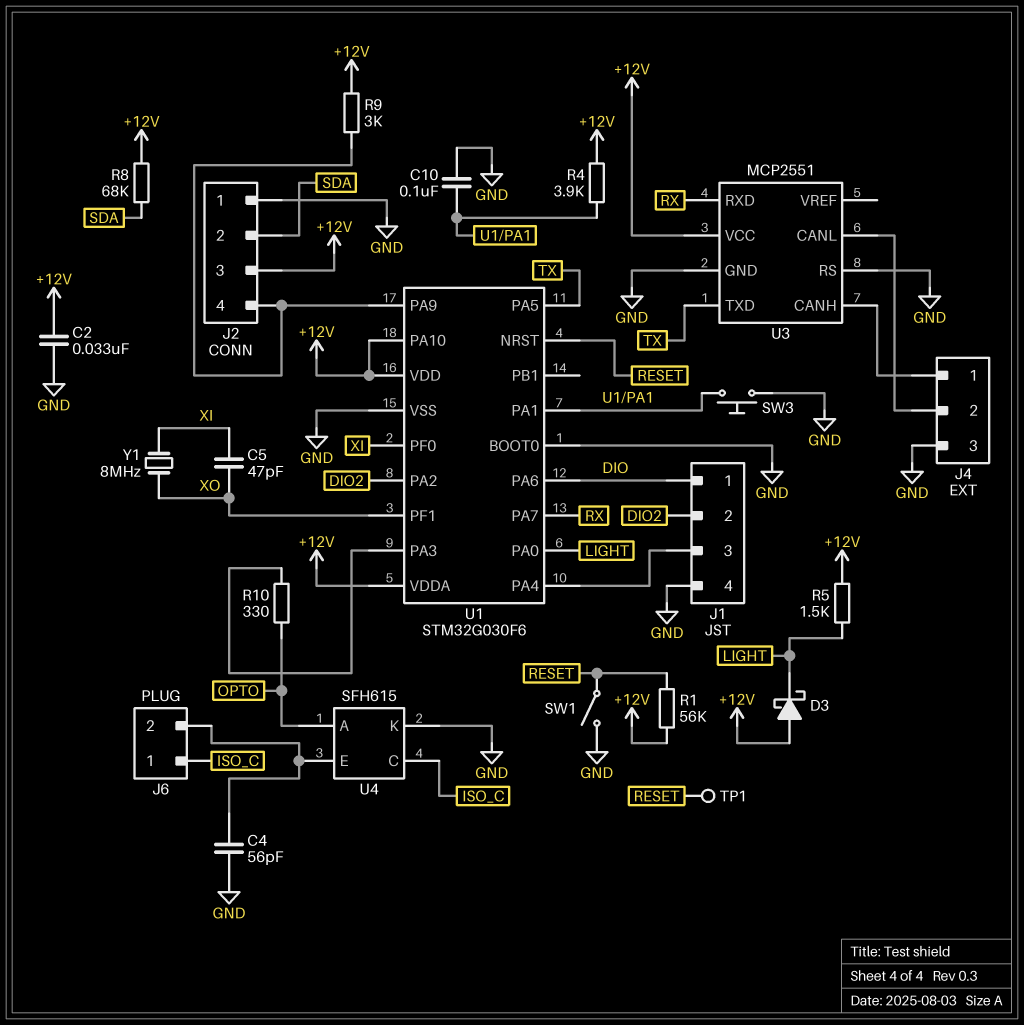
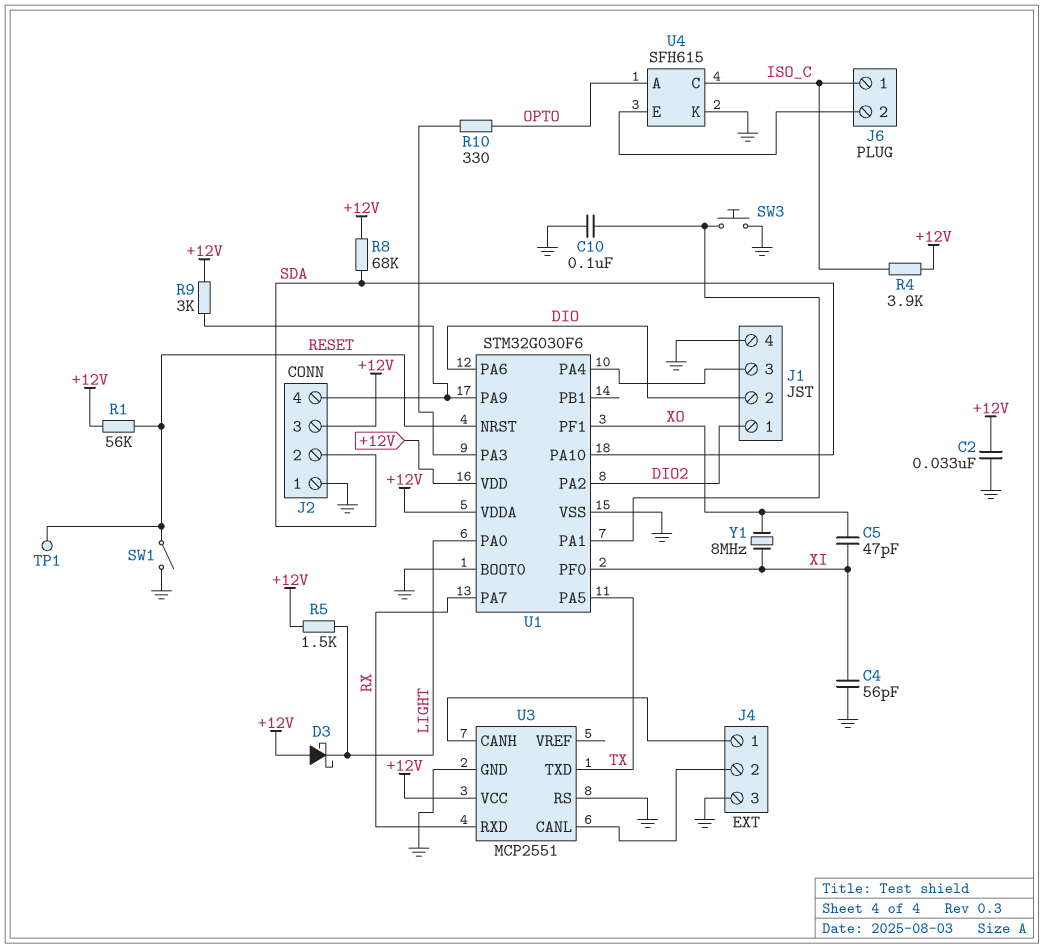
C4: 56pF (GND, J6/2) -> 56pF (GND, XI)
J1 pin 1: DIO -> DIO2
J1 pin 2: DIO2 -> DIO
R4: 3.9k (+12V, U1/PA1) -> 3.9k (+12V, ISO_C)
U1 pin PA10: +12V -> SDA

